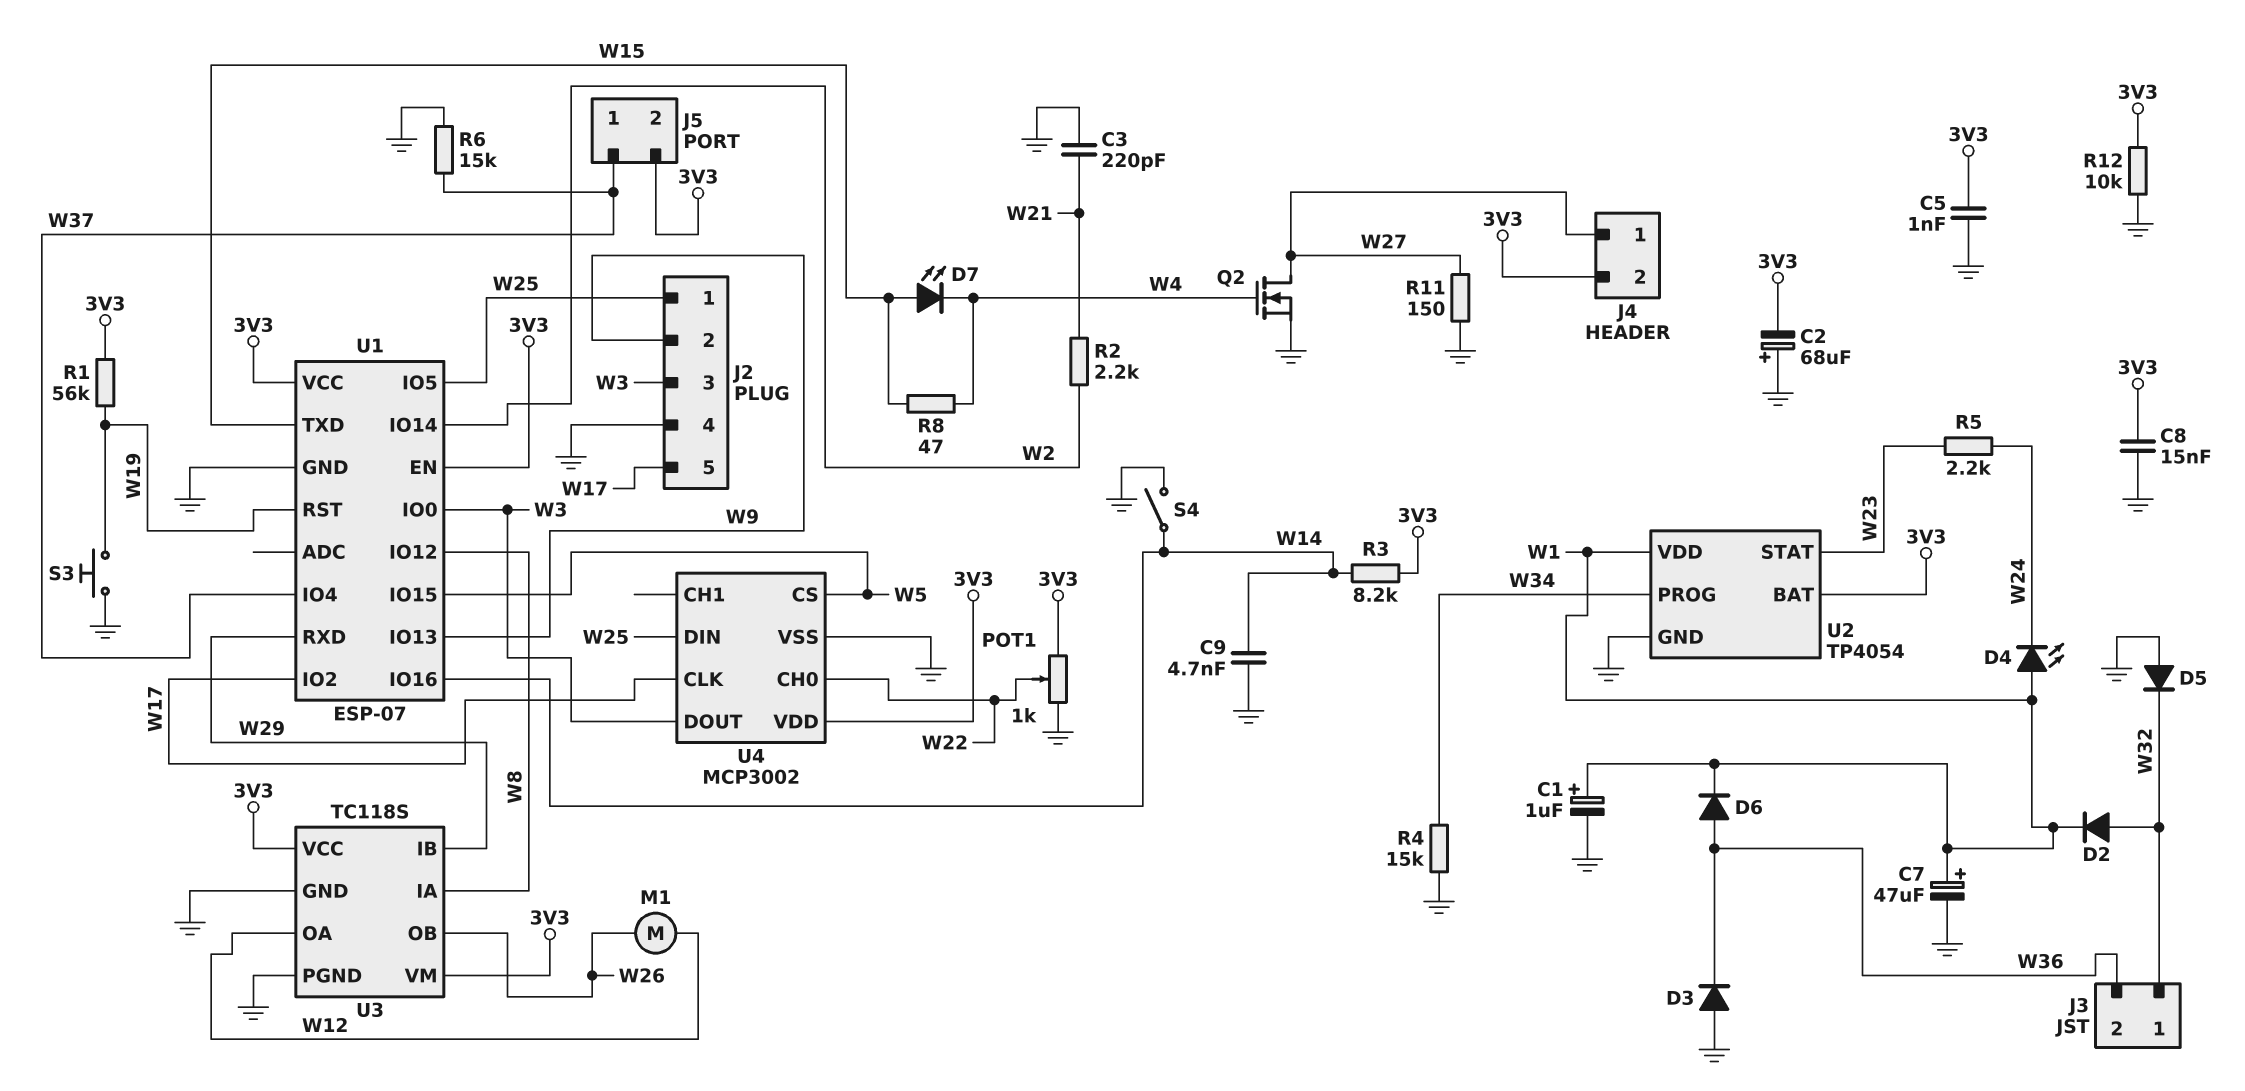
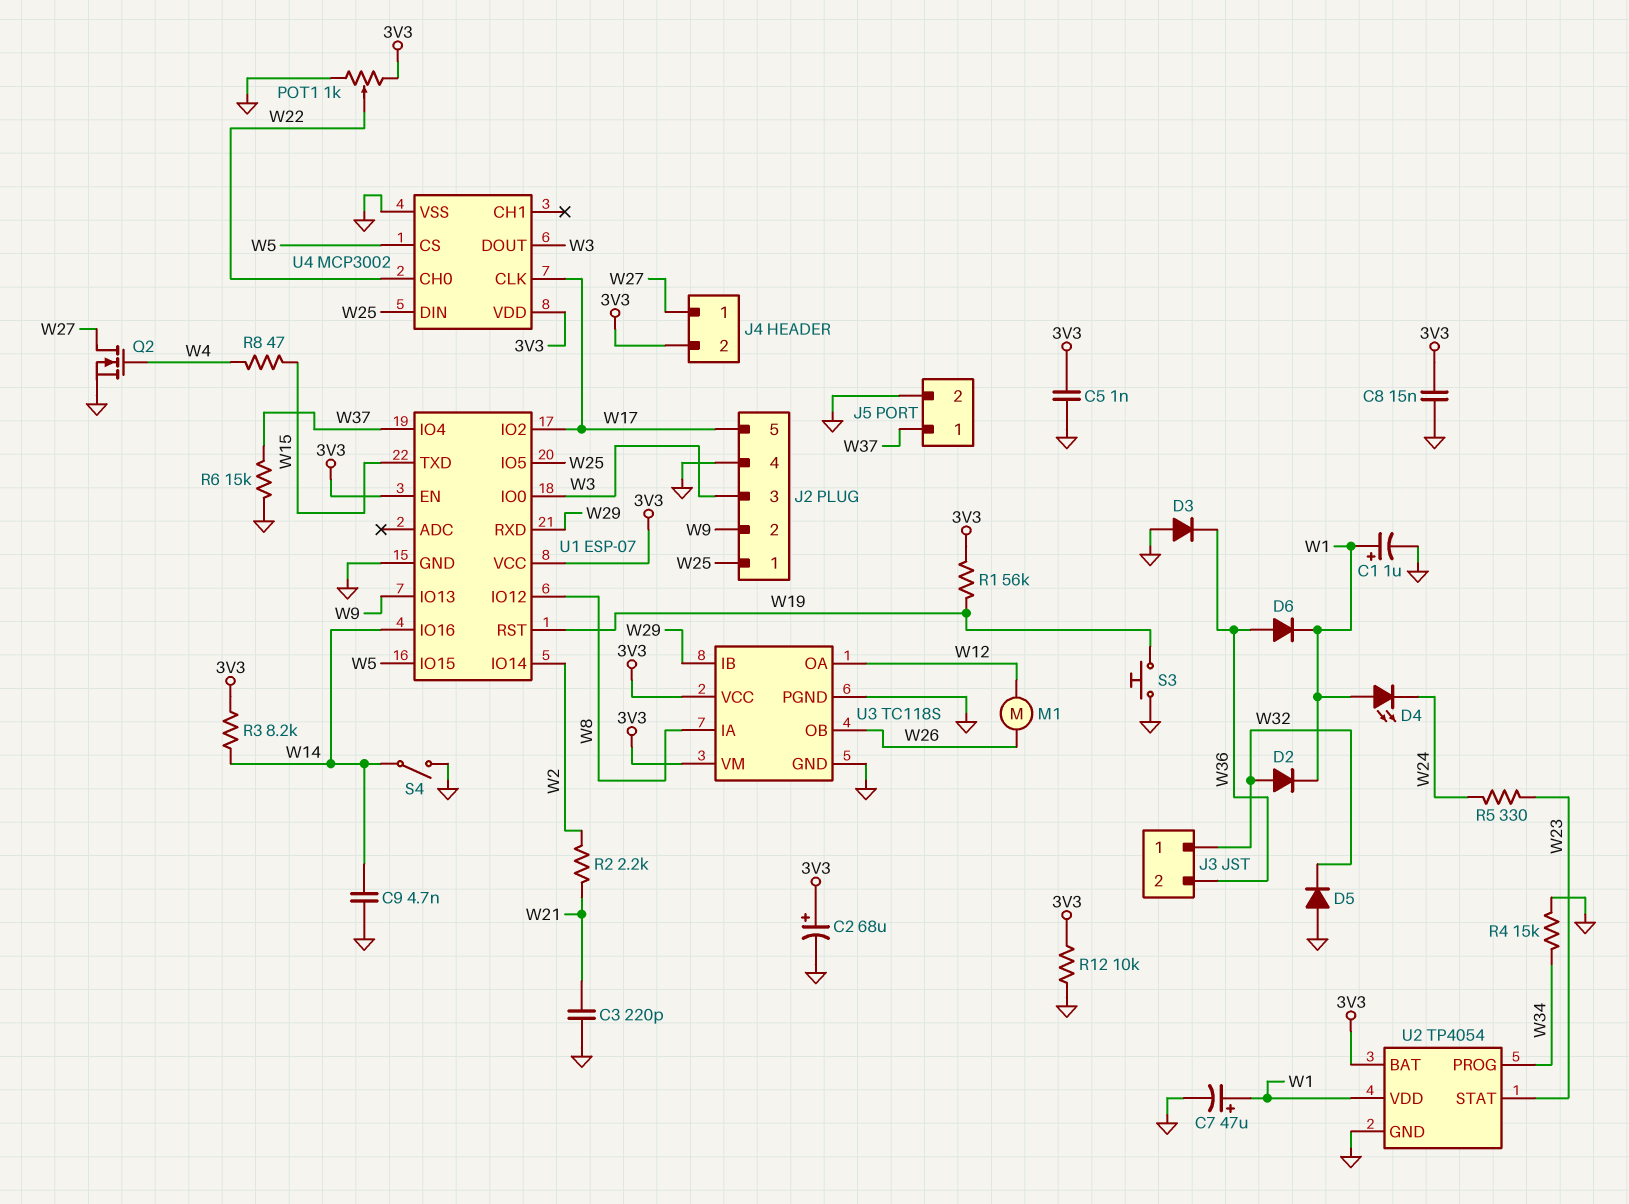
C2: 68uF (plus GND, minus 3V3) -> 68uF (plus 3V3, minus GND)
D7: LED (A W15, K W4) -> none
J5 pin 2: 3V3 -> GND
R5: 2.2k (W23, W24) -> 330 (W23, W24)
R11: 150 (GND, W27) -> none

